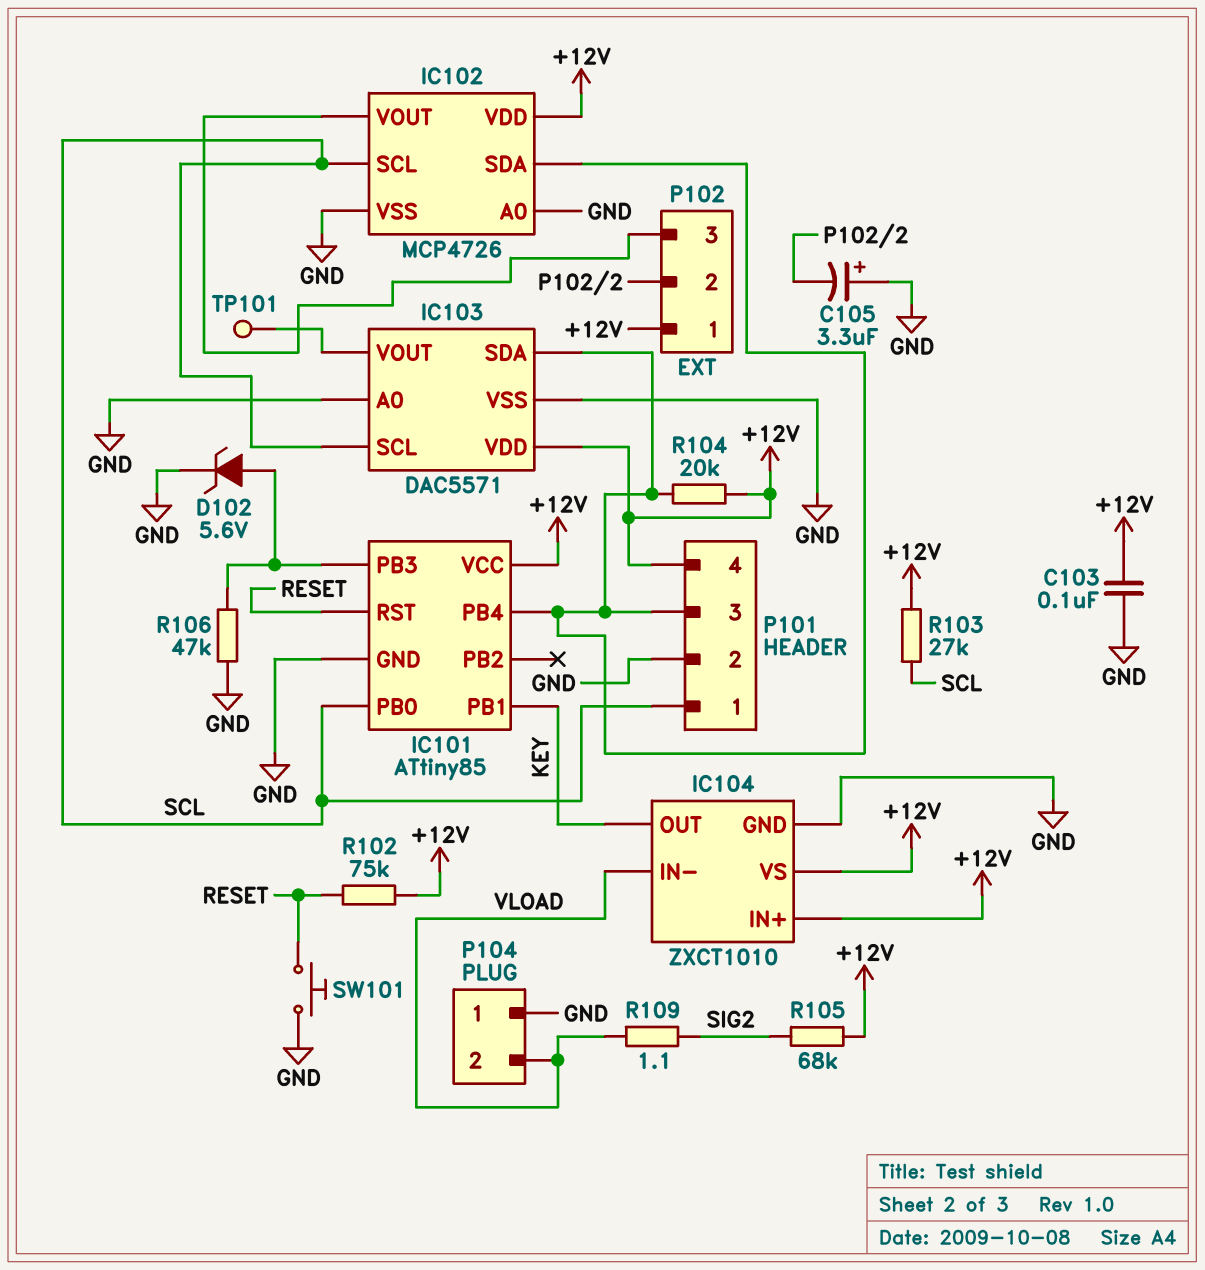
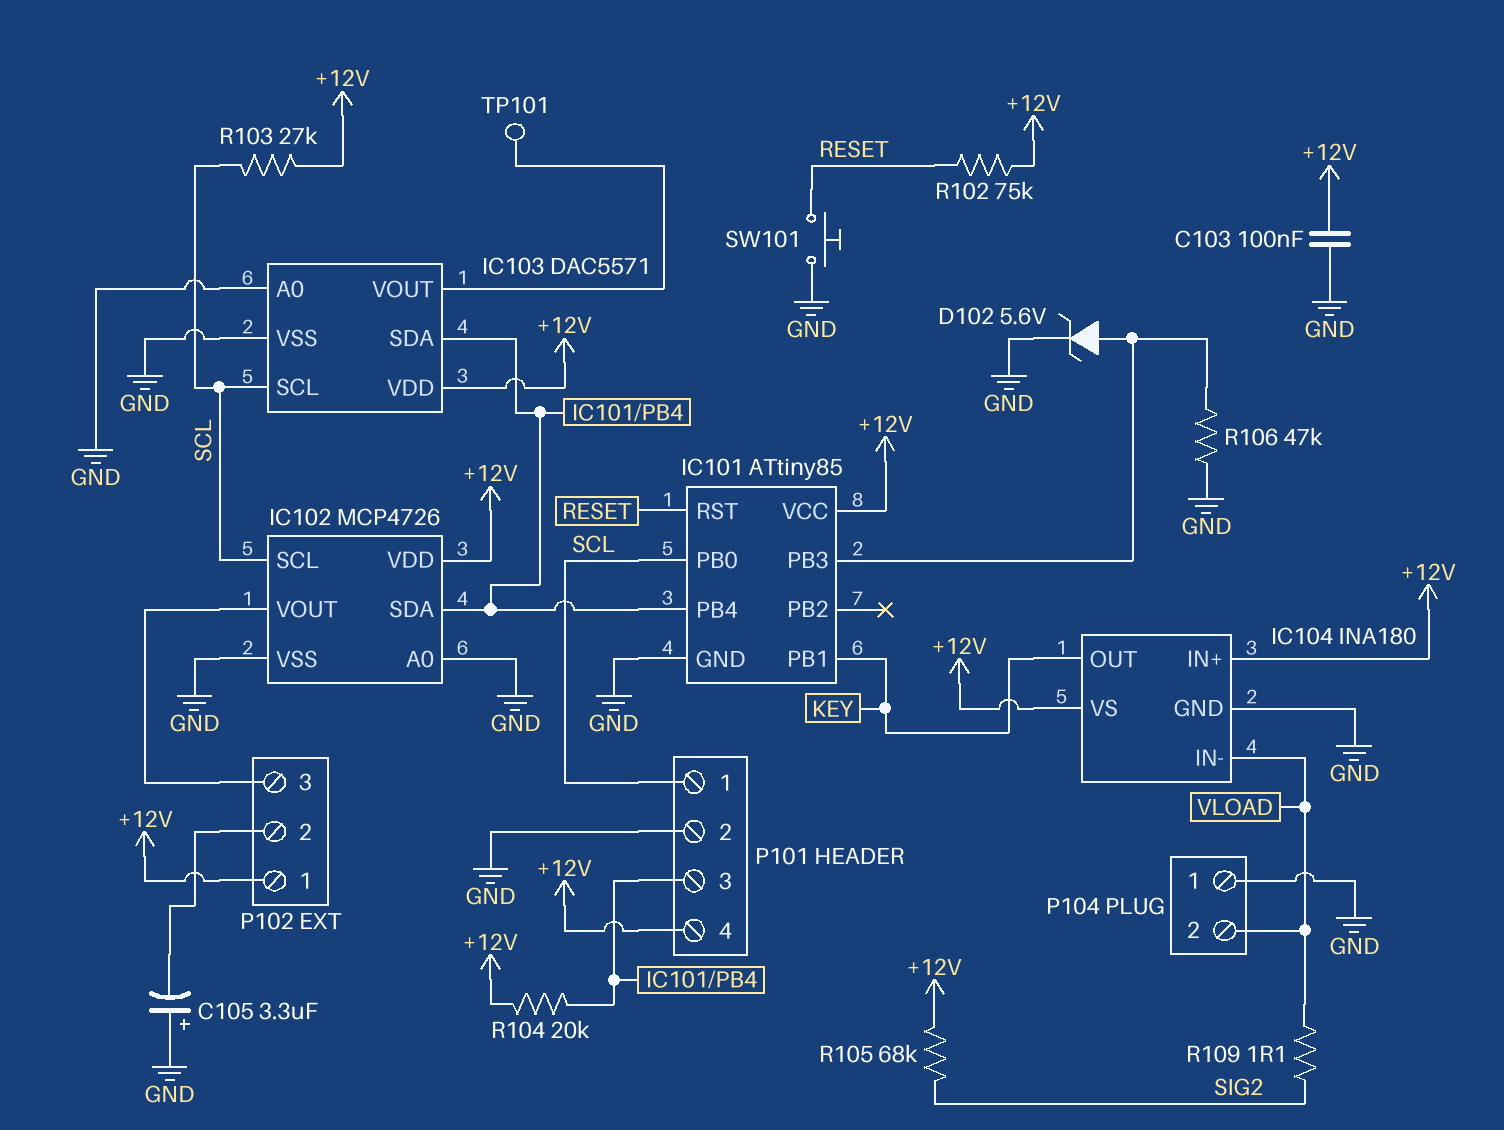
IC104: ZXCT1010 -> INA180

